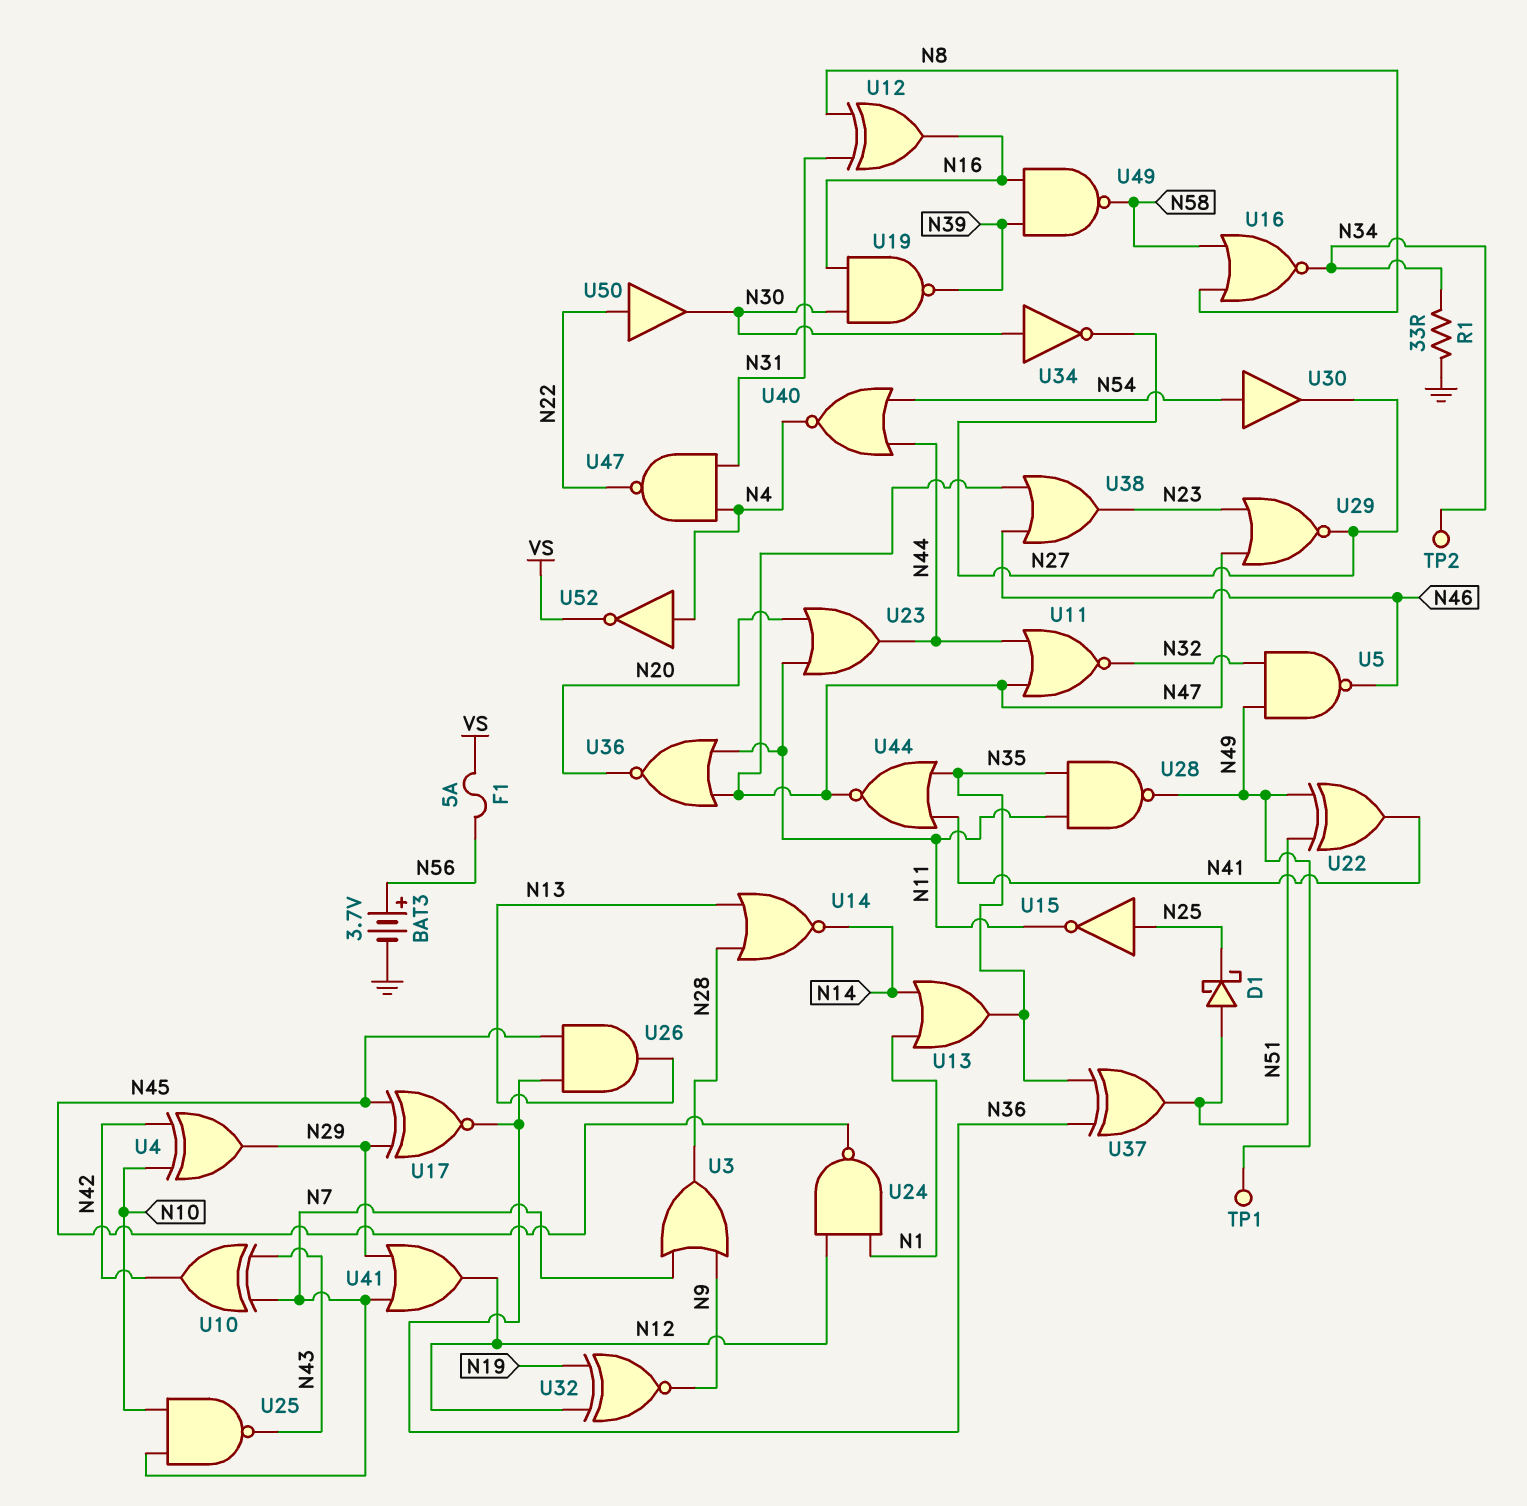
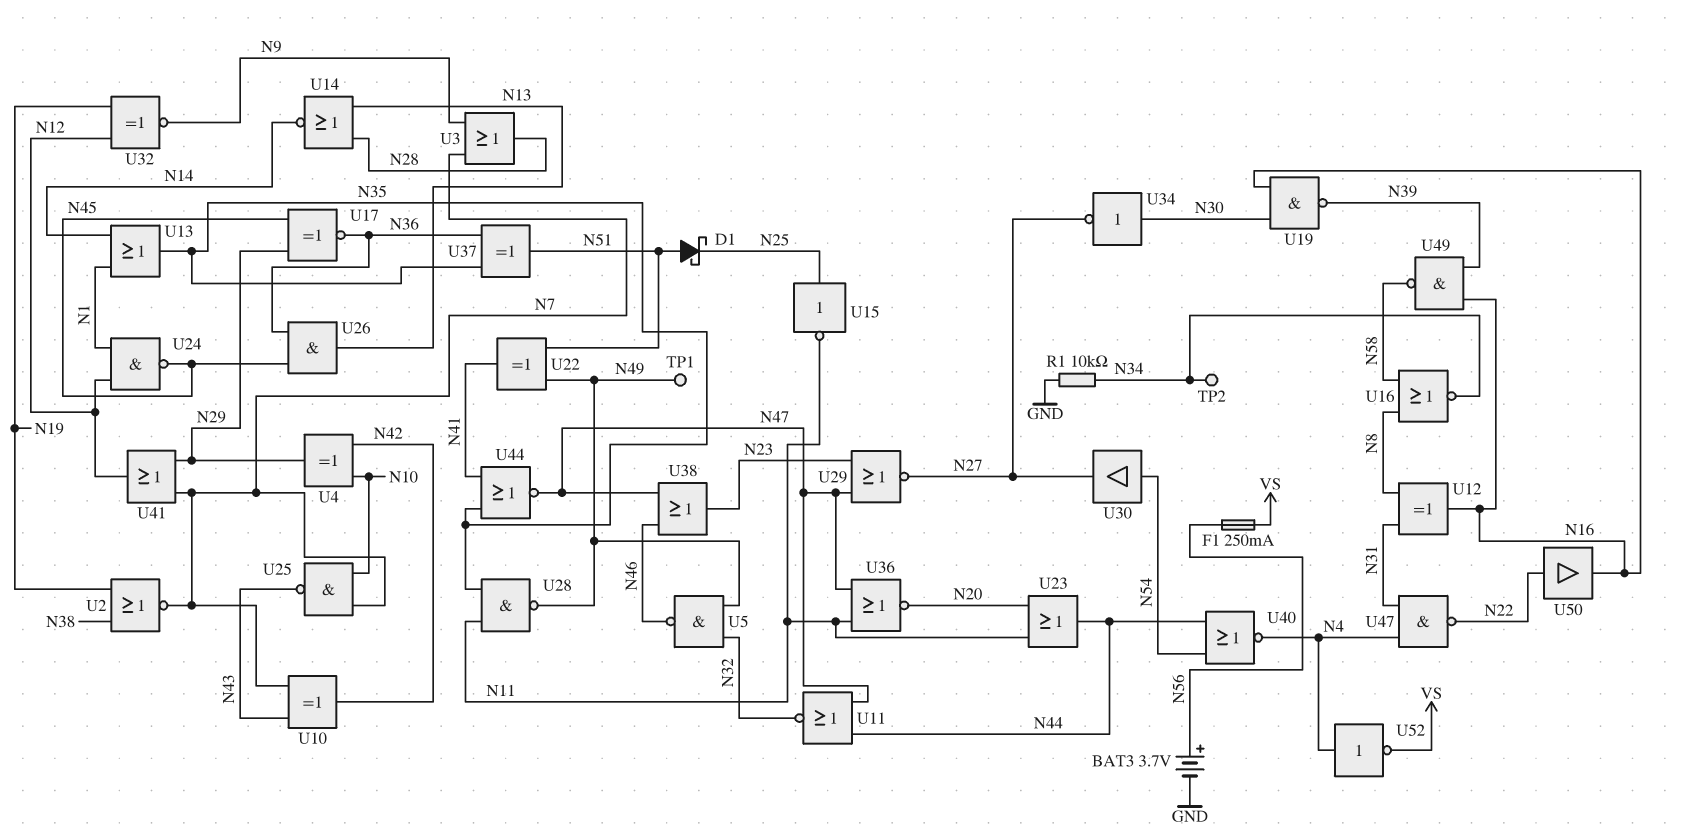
F1: 5A (N56, VS) -> 250mA (N56, VS)
R1: 33 (GND, N34) -> 10k (GND, N34)
U2: none -> NOR (in N19, in N38, out N7)
U50: buffer (in N22, out N30) -> buffer (in N22, out N16)

